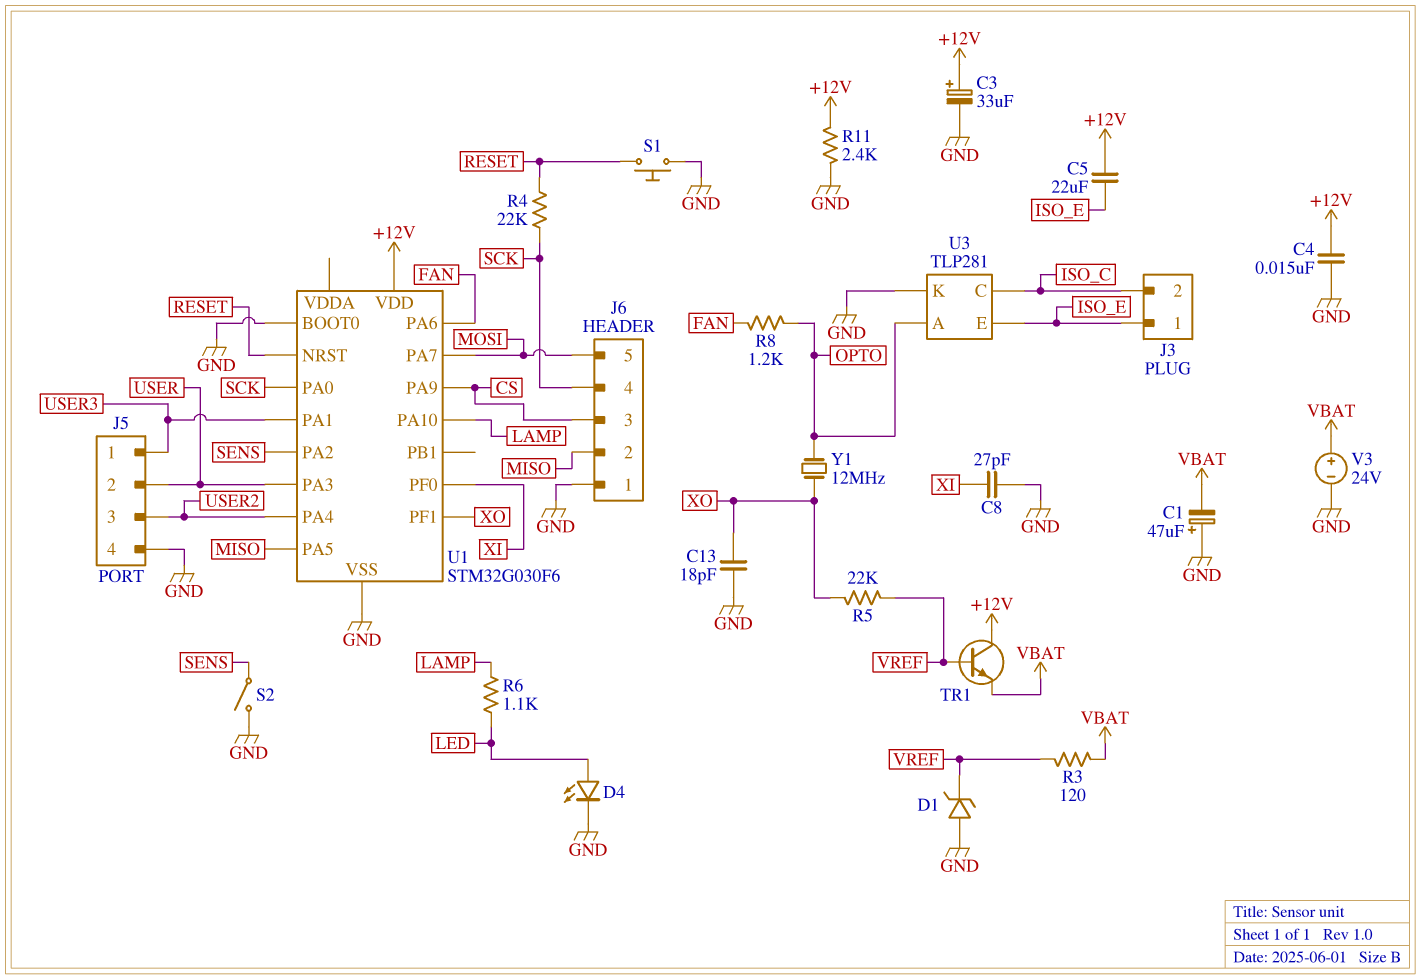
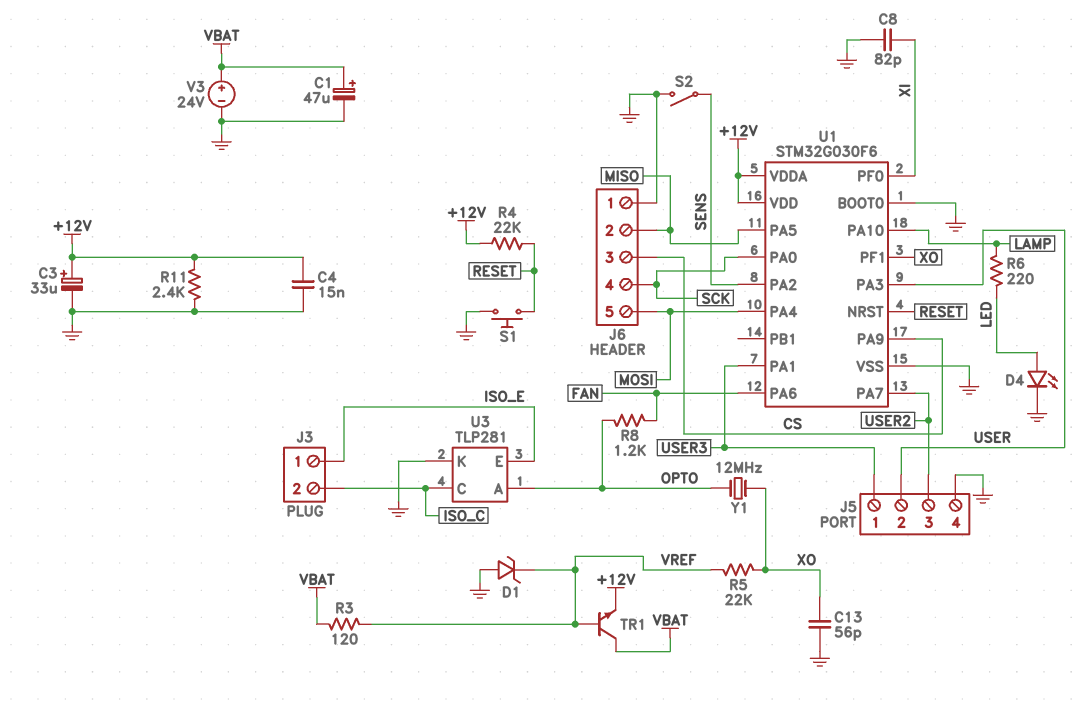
C1: 47uF (plus GND, minus VBAT) -> 47uF (plus VBAT, minus GND)
C5: 22uF (+12V, ISO_E) -> none
C8: 27pF (GND, XI) -> 82pF (GND, XI)
C13: 18pF (GND, XO) -> 56pF (GND, XO)
R4: 22k (RESET, SCK) -> 22k (+12V, RESET)
R6: 1.1k (LAMP, LED) -> 220 (LAMP, LED)
TR1: NPN (B VREF, C +12V, E VBAT) -> NPN (B VREF, C VBAT, E +12V)
U1 pin PA4: USER2 -> MOSI
U1 pin PA7: MOSI -> USER2
U1 pin VDDA: none -> +12V

